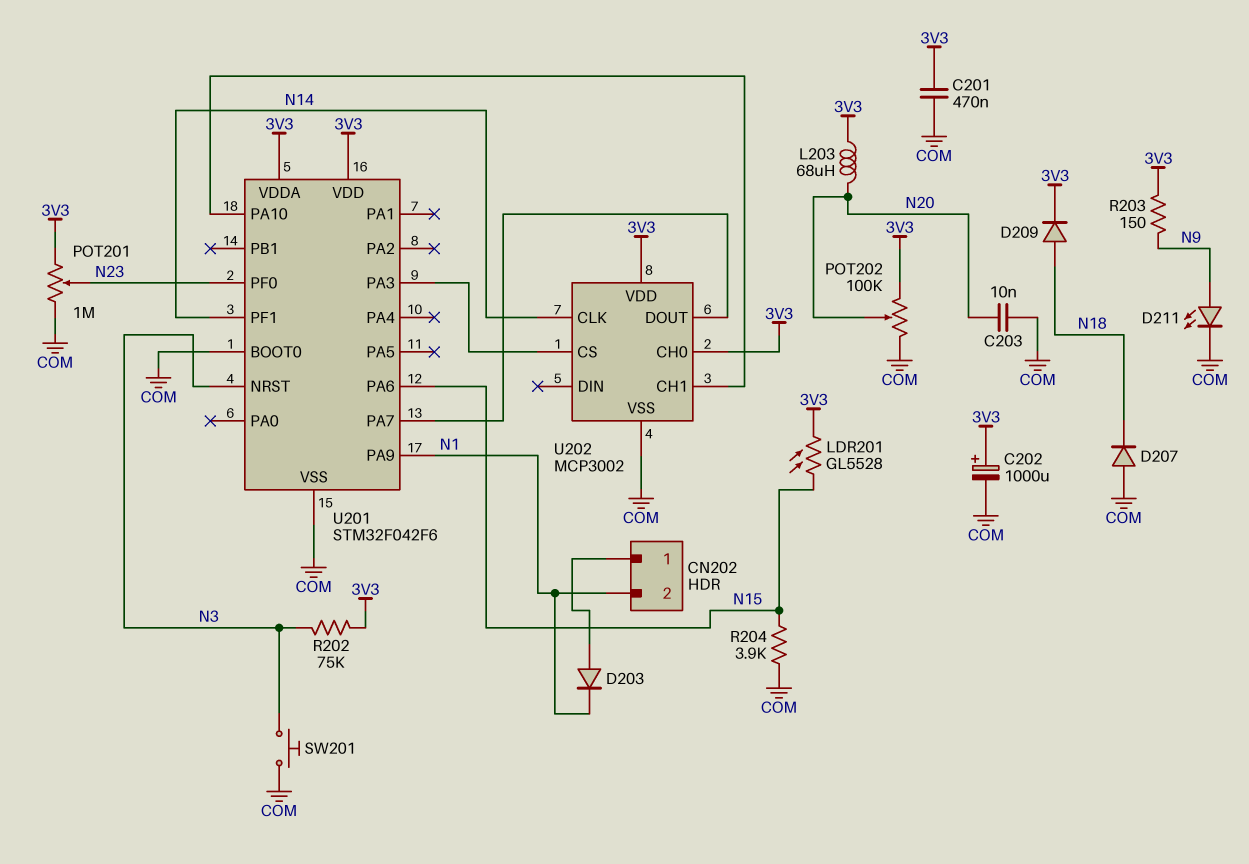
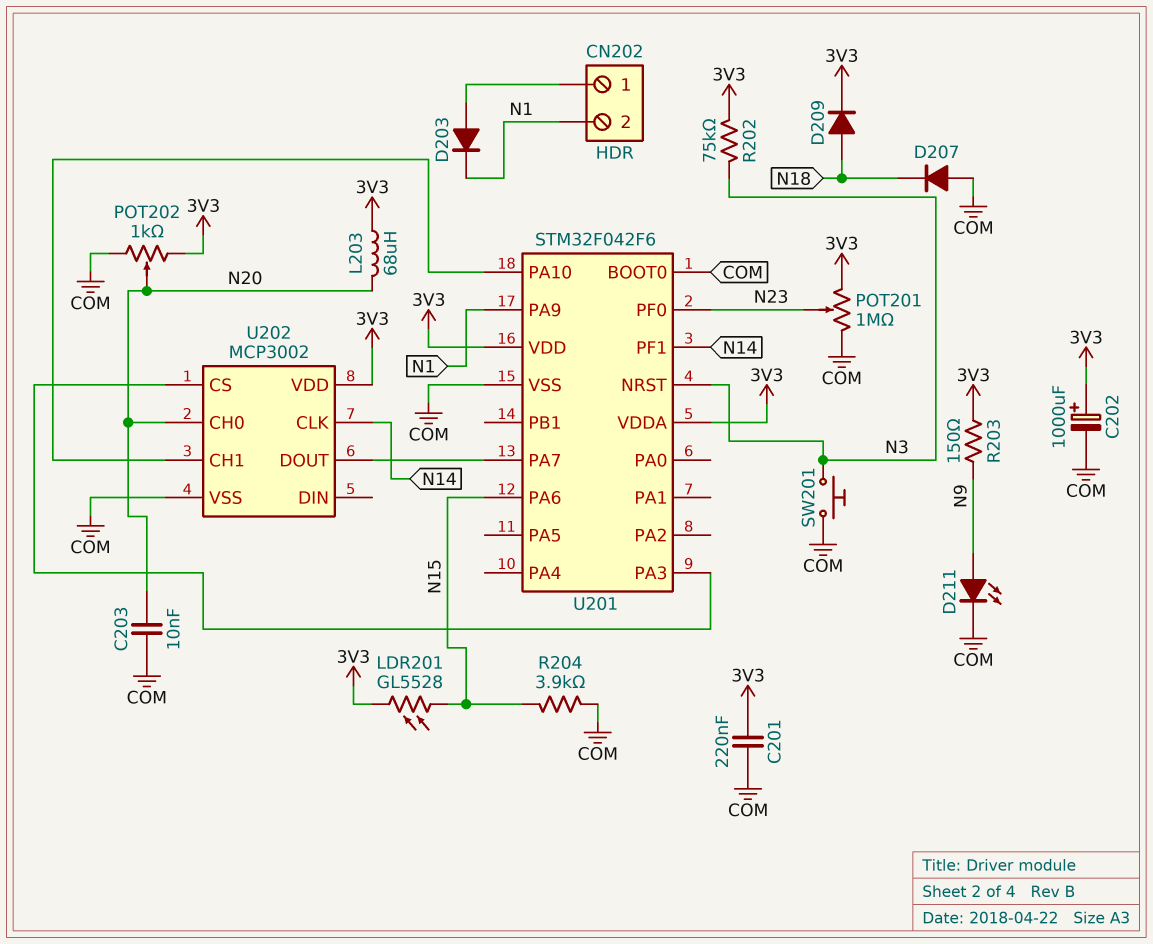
C201: 470nF (3V3, COM) -> 220nF (3V3, COM)
POT202: 100k (3V3, COM, wiper N20) -> 1k (3V3, COM, wiper N20)
U202 pin CH0: 3V3 -> N20

